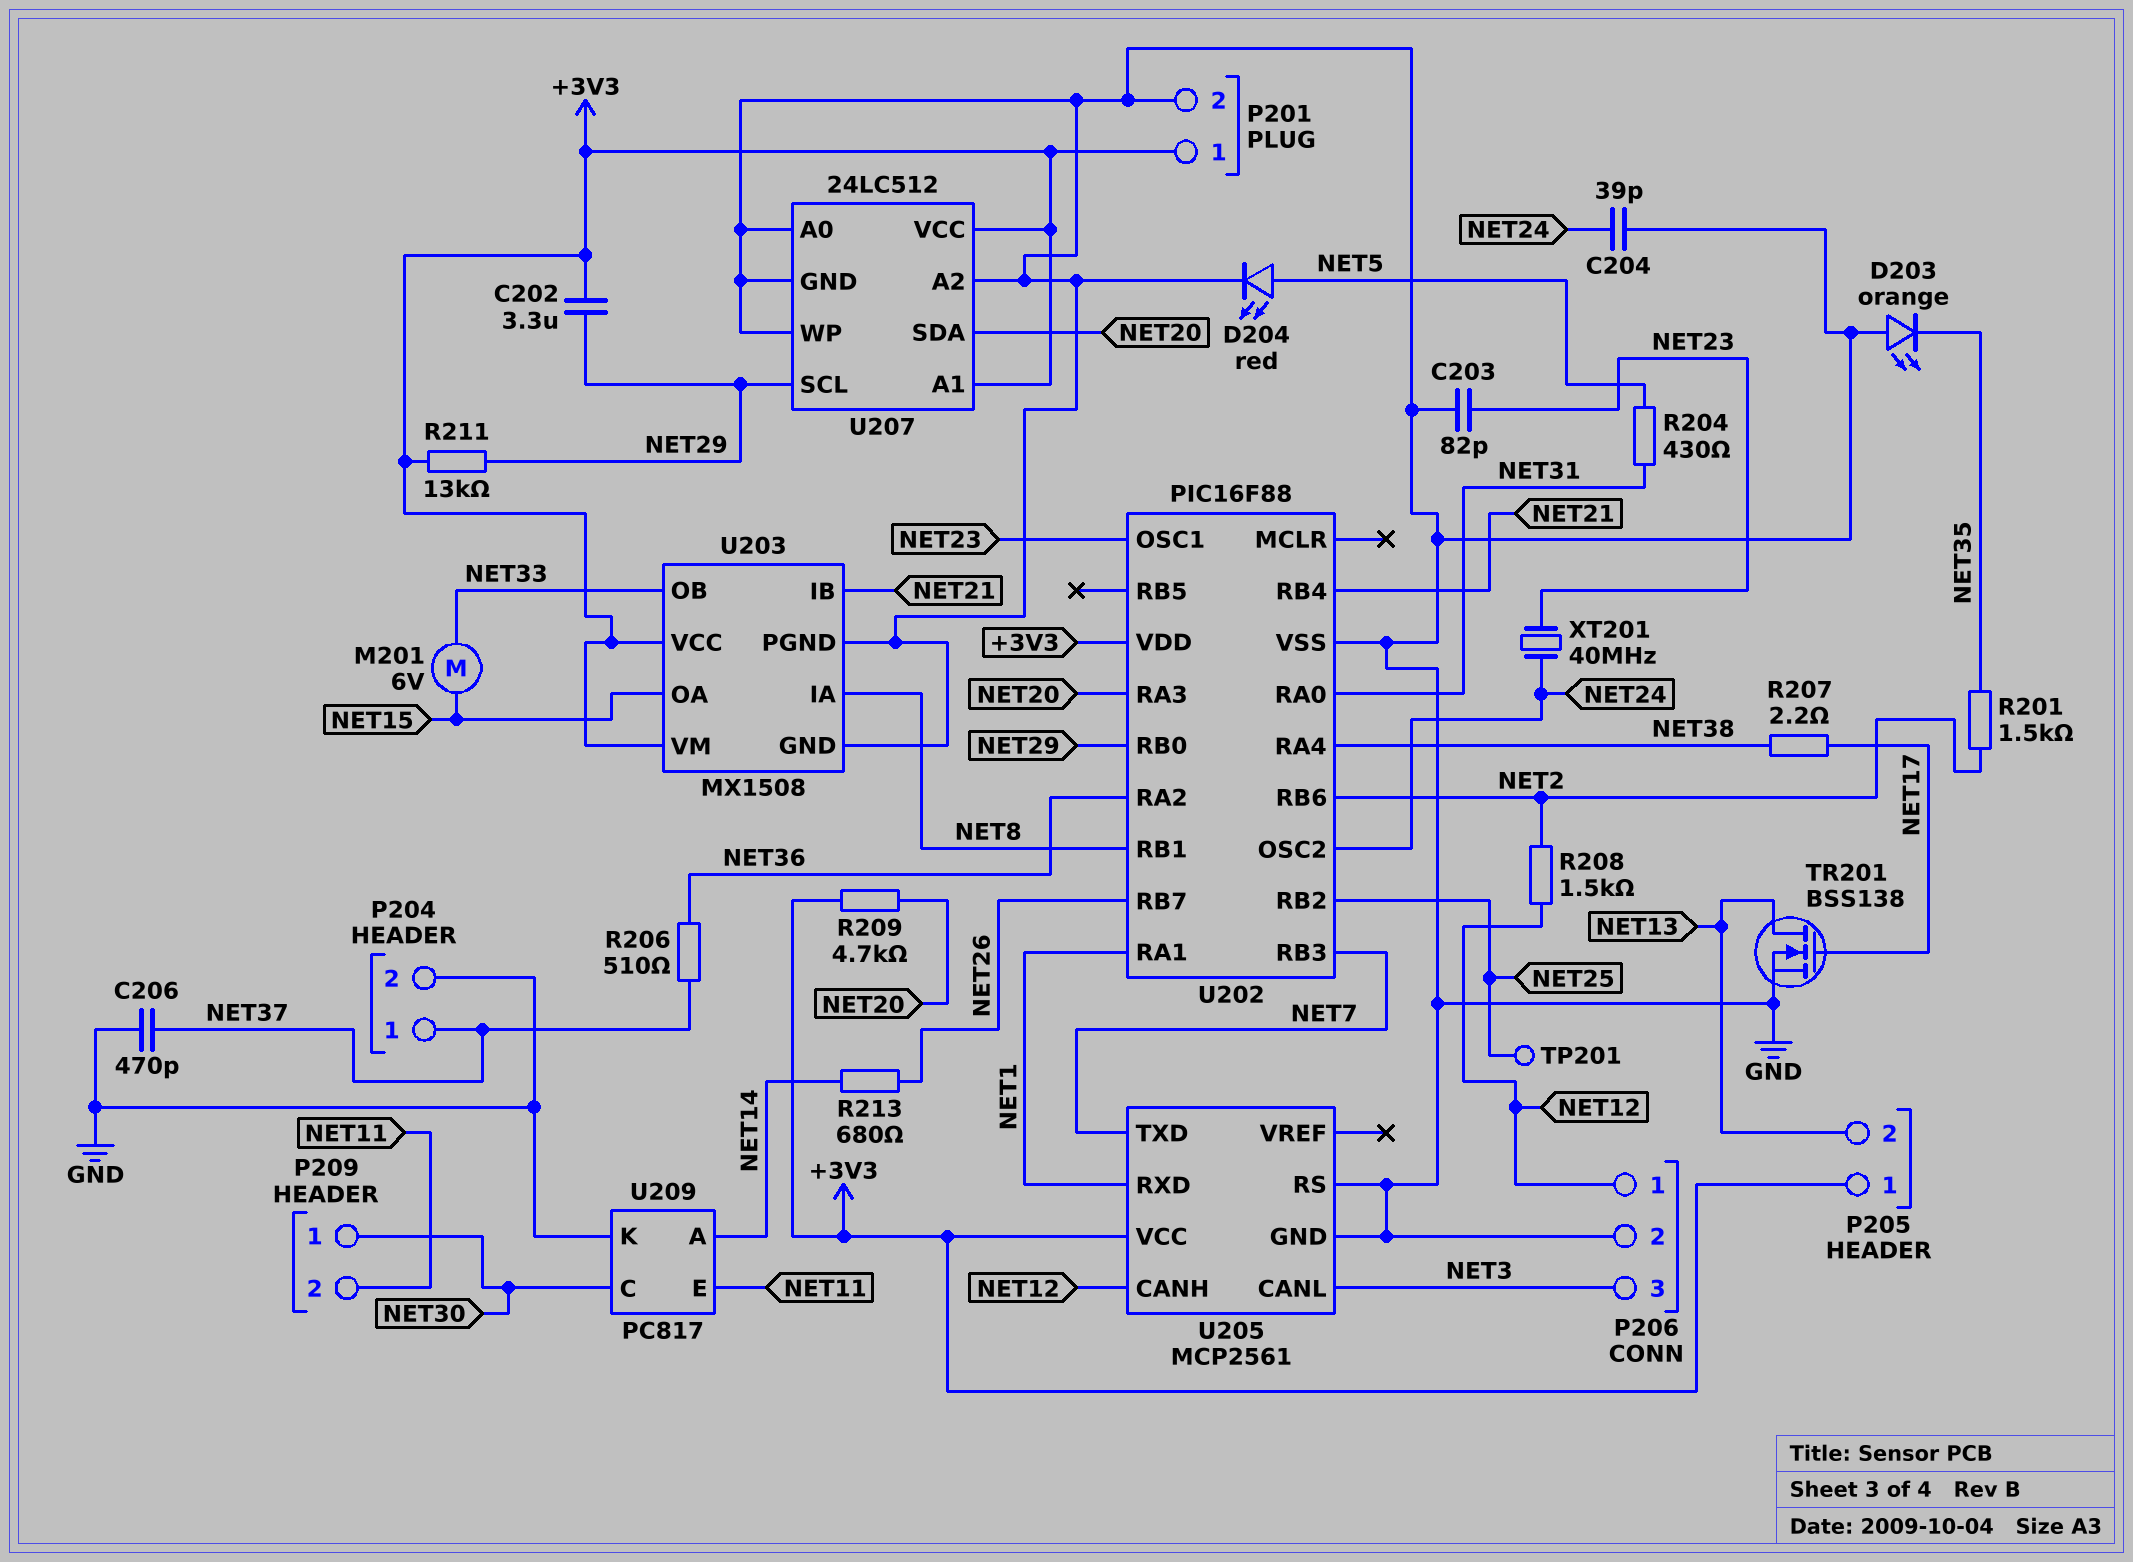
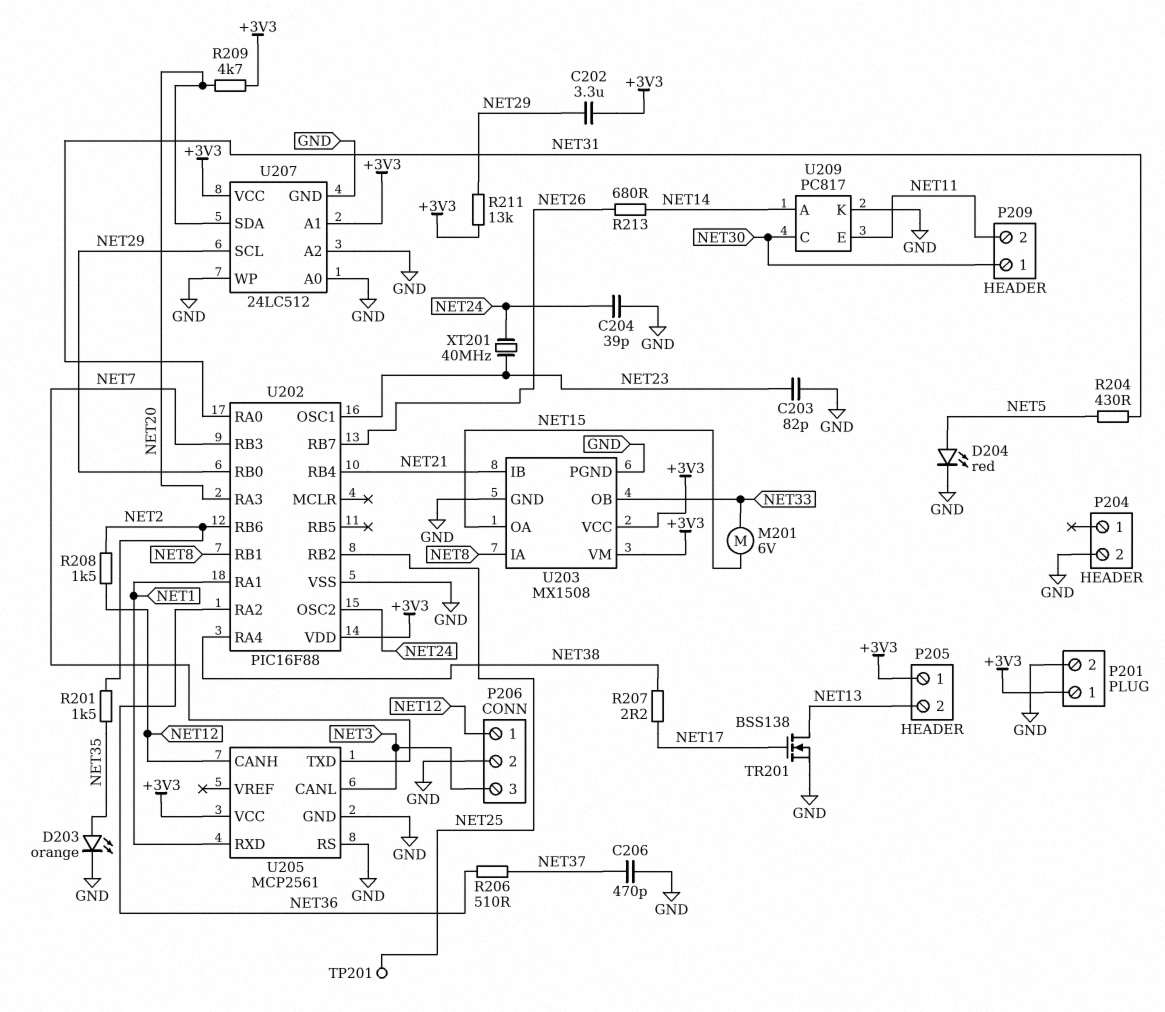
D203: LED orange (A GND, K NET35) -> LED orange (A NET35, K GND)
P204 pin 1: NET37 -> none

